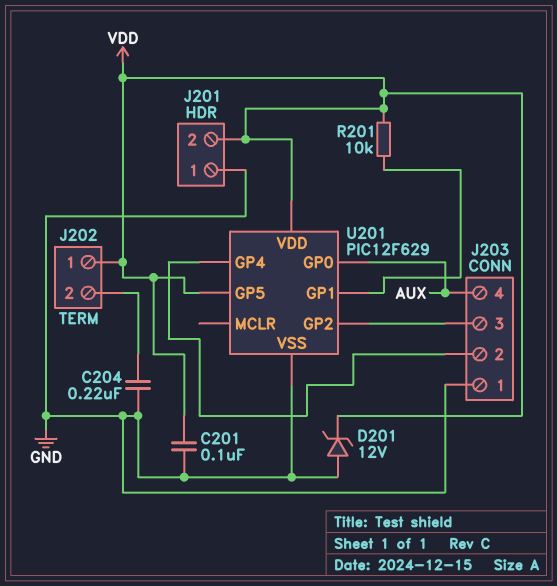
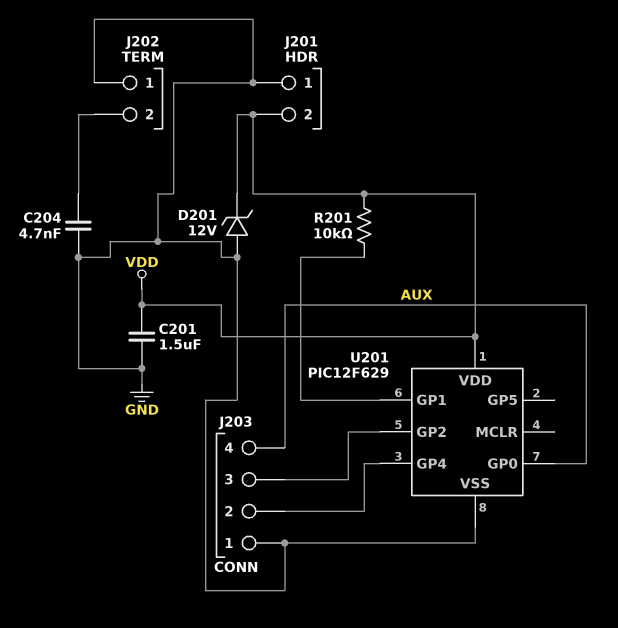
C201: 100nF (GND, VDD) -> 1.5uF (GND, VDD)
C204: 220nF (GND, J202/2) -> 4.7nF (GND, J202/2)
J202 pin 1: VDD -> GND
U201 pin GP5: VDD -> none

